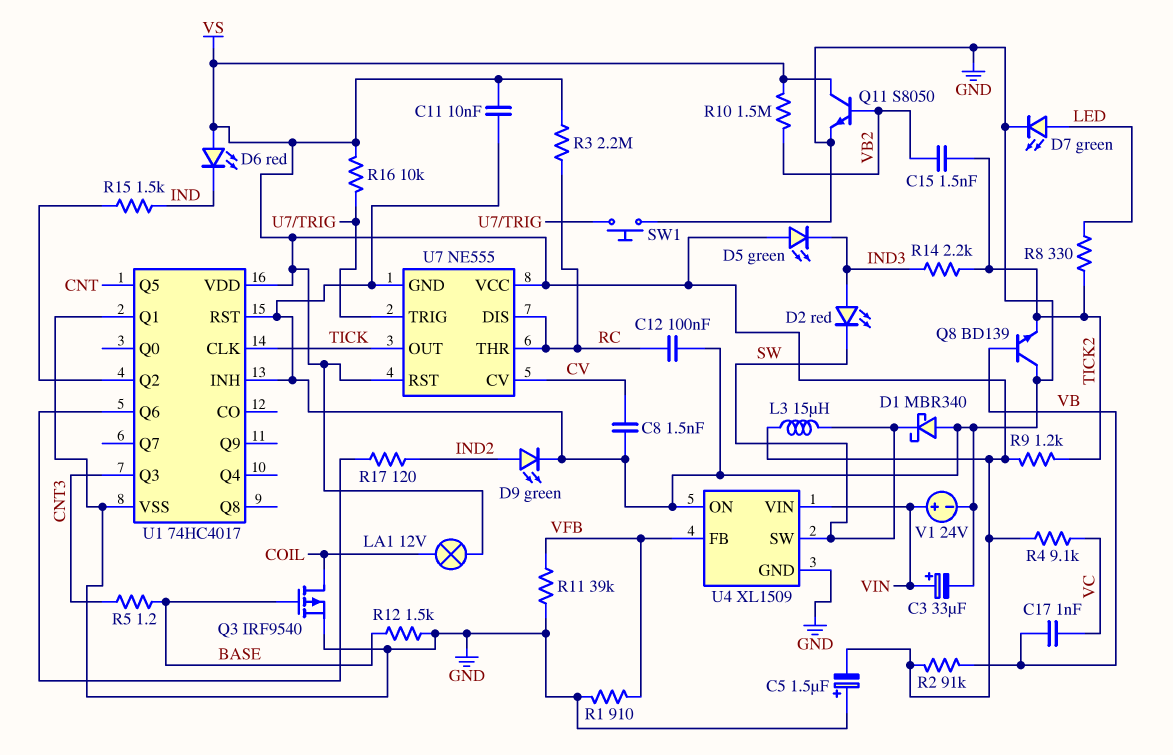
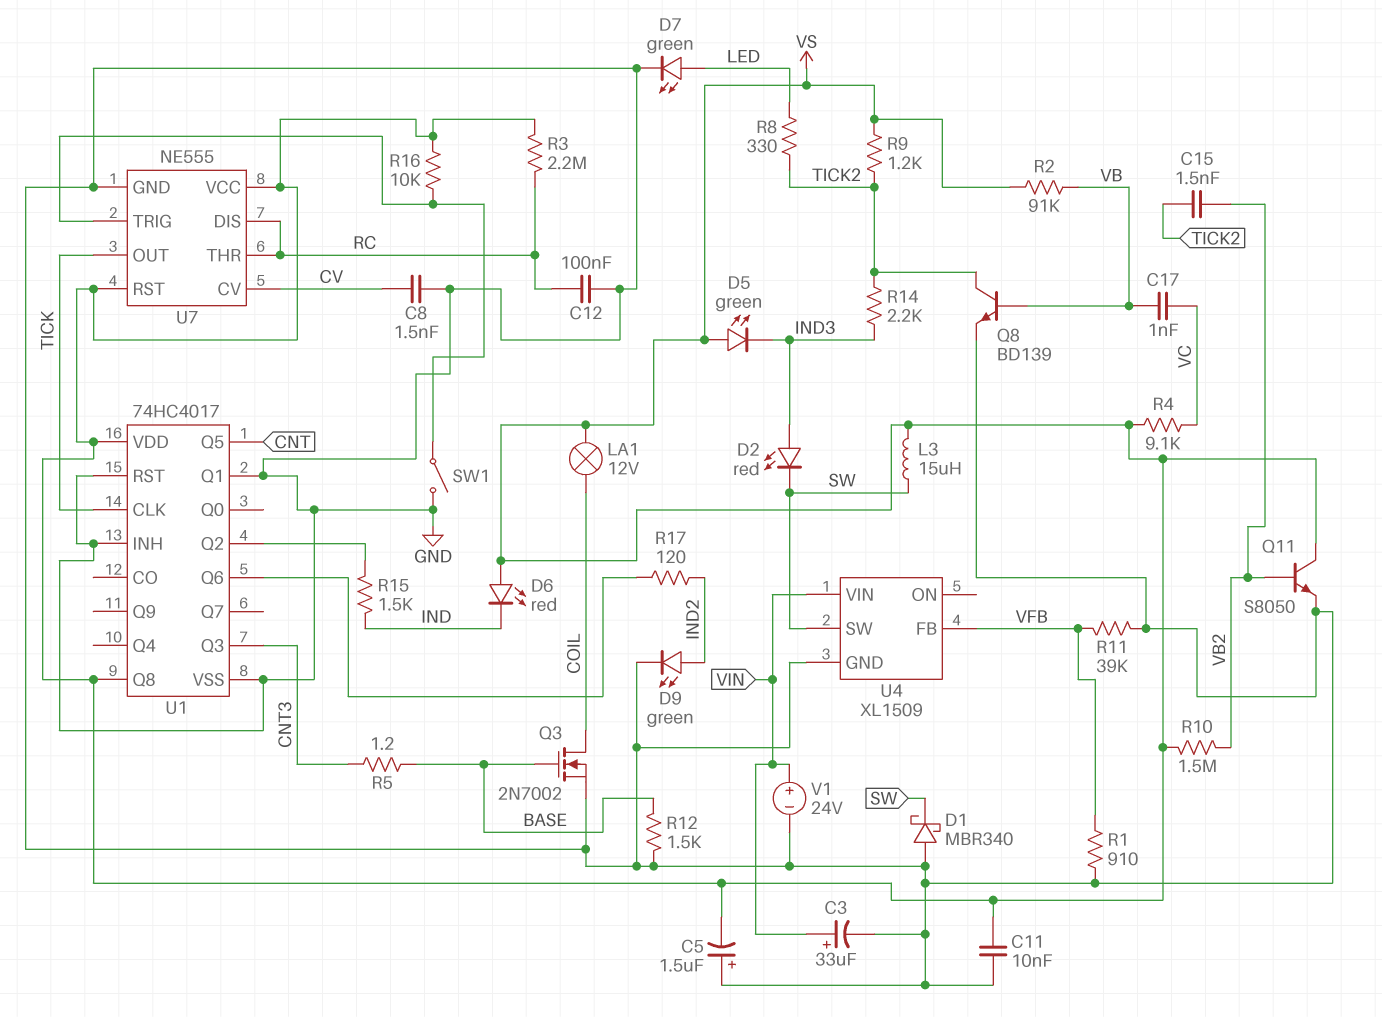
Q3: PMOS IRF9540 (G BASE, D COIL, S GND) -> NMOS 2N7002 (G BASE, D COIL, S GND)
Q8: NPN BD139 (B VB, C GND, E TICK2) -> NPN BD139 (B VB, C TICK2, E GND)
SW1: button (GND, U7/TRIG) -> switch (GND, U7/TRIG)
U1 pin Q8: none -> VS
U4 pin ON: GND -> none

